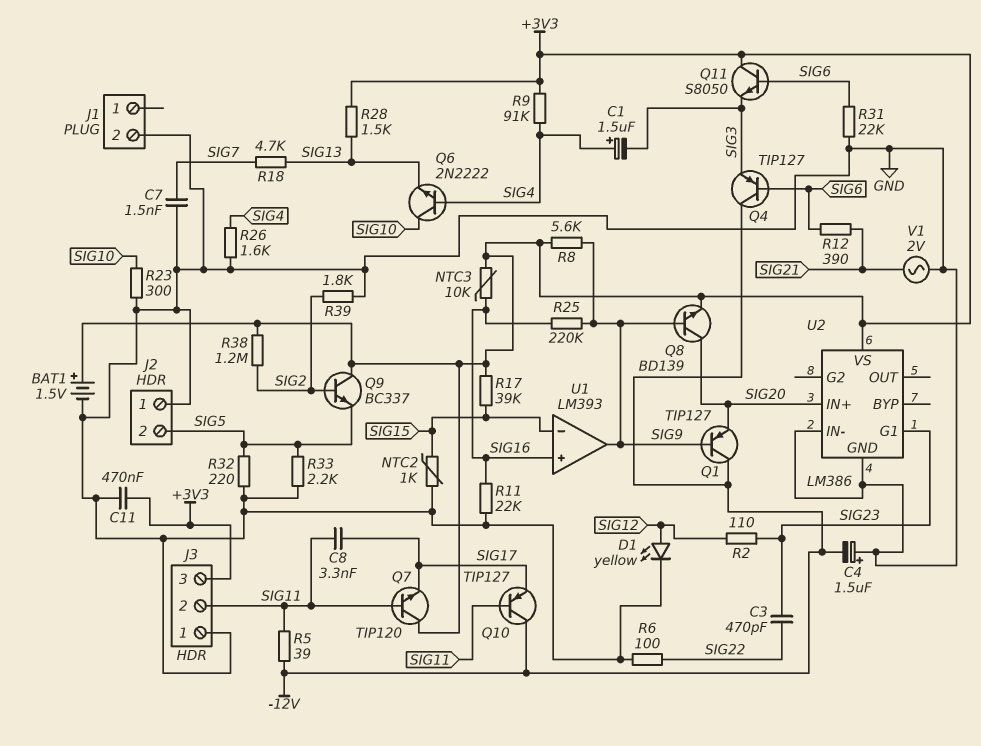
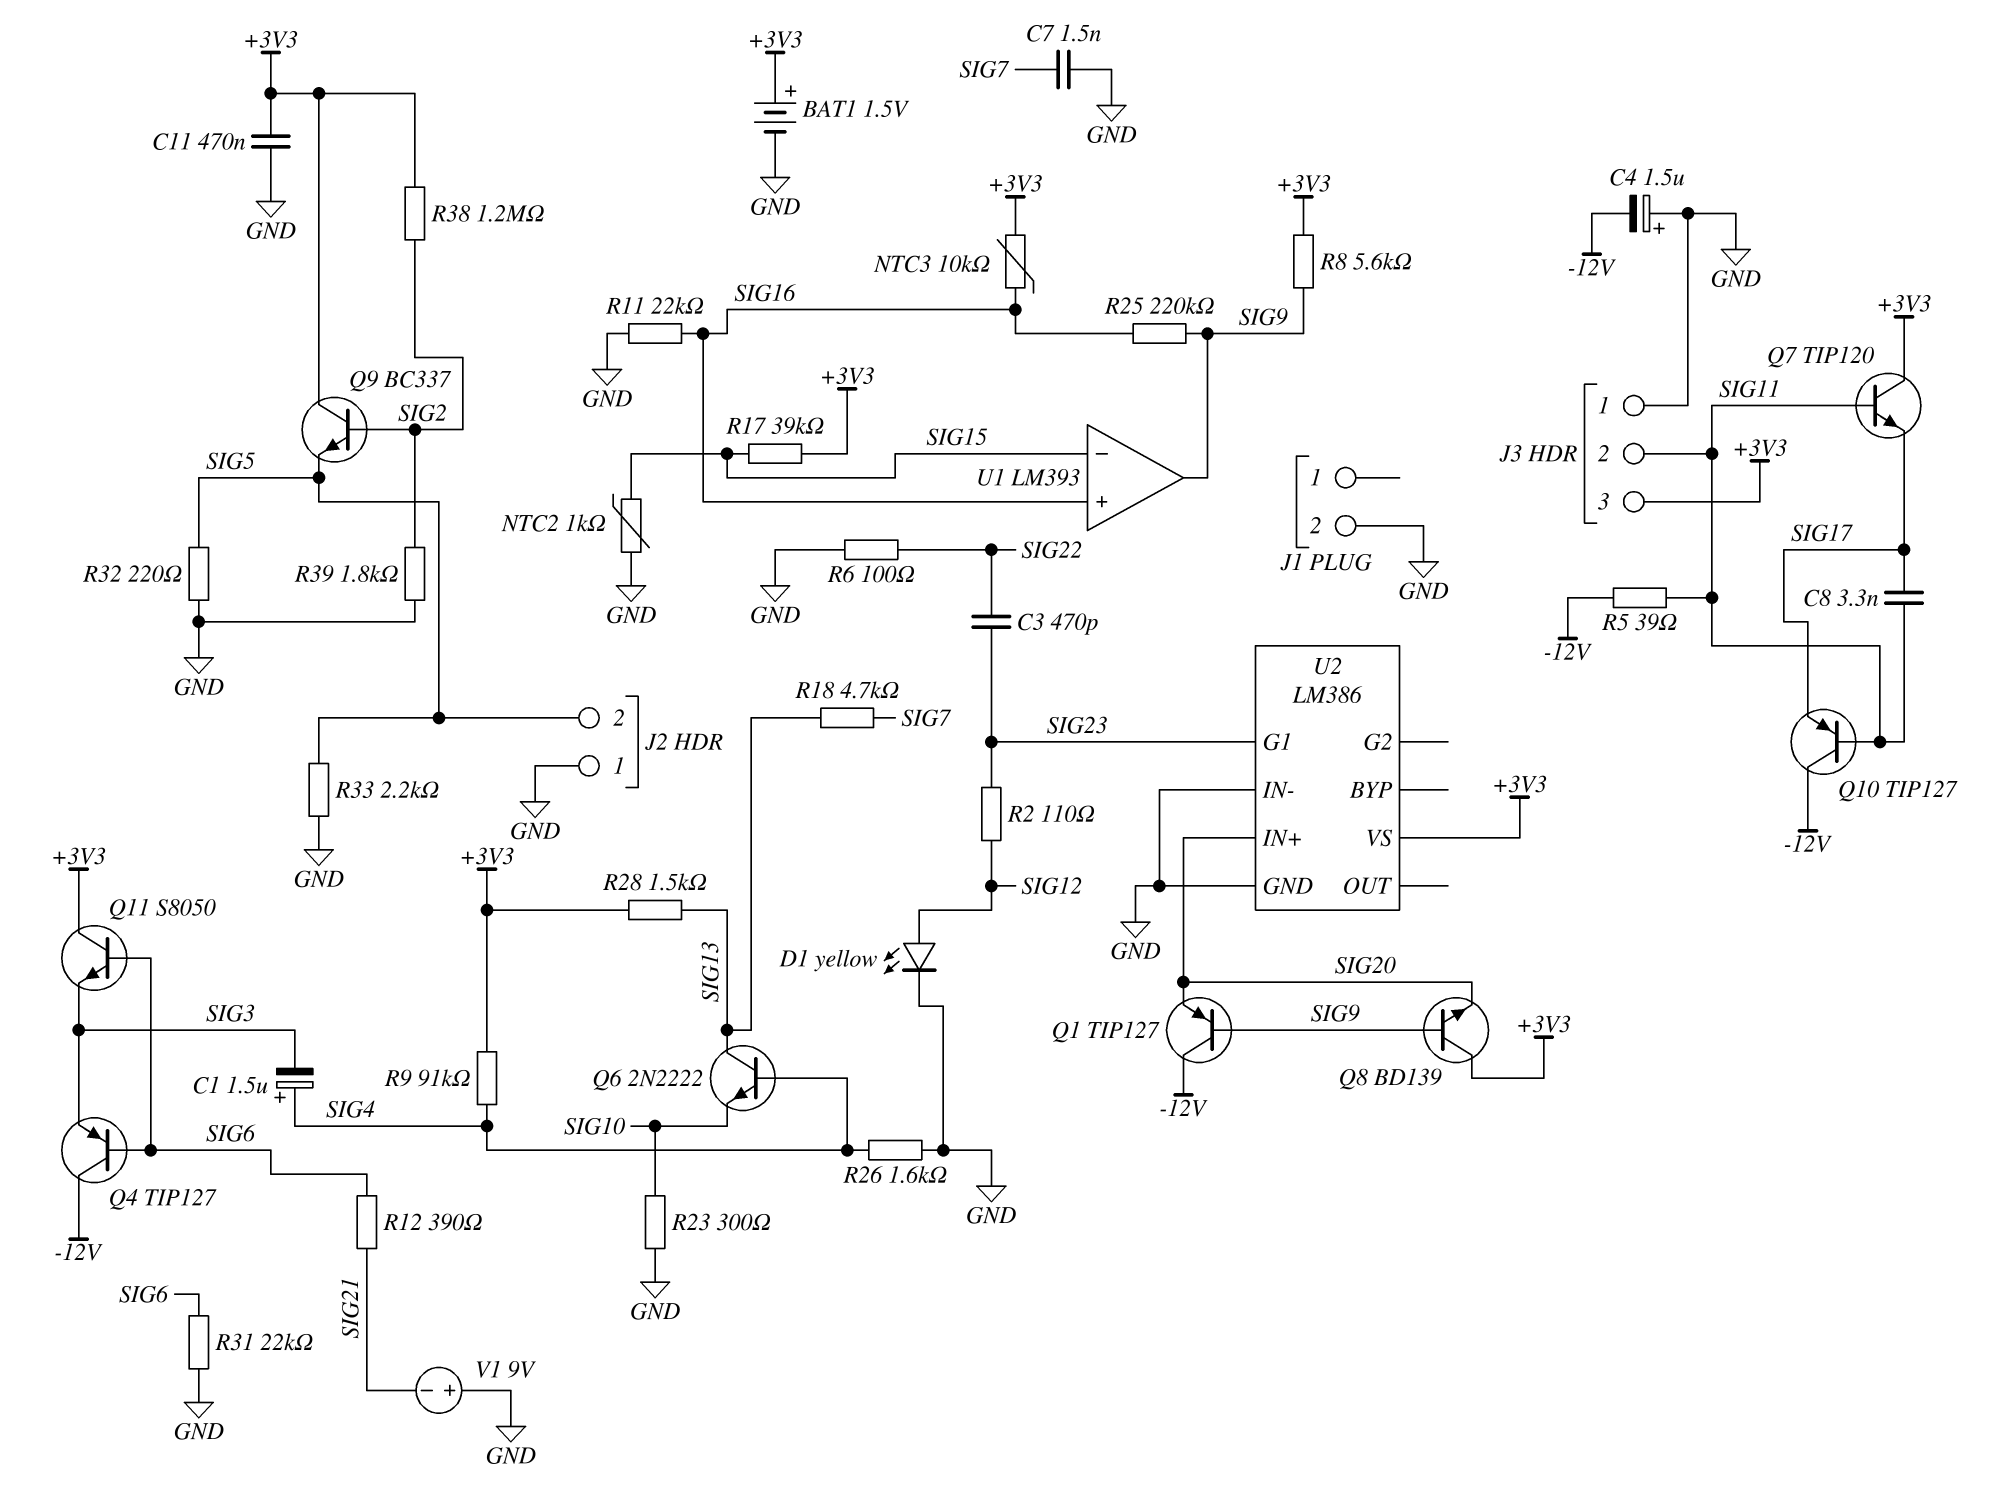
Q6: NPN 2N2222 (B SIG4, C SIG10, E SIG13) -> NPN 2N2222 (B SIG4, C SIG13, E SIG10)
Q8: NPN BD139 (B SIG9, C SIG20, E +3V3) -> NPN BD139 (B SIG9, C +3V3, E SIG20)
V1: AC 2V (GND, SIG21) -> 9V (plus GND, minus SIG21)

